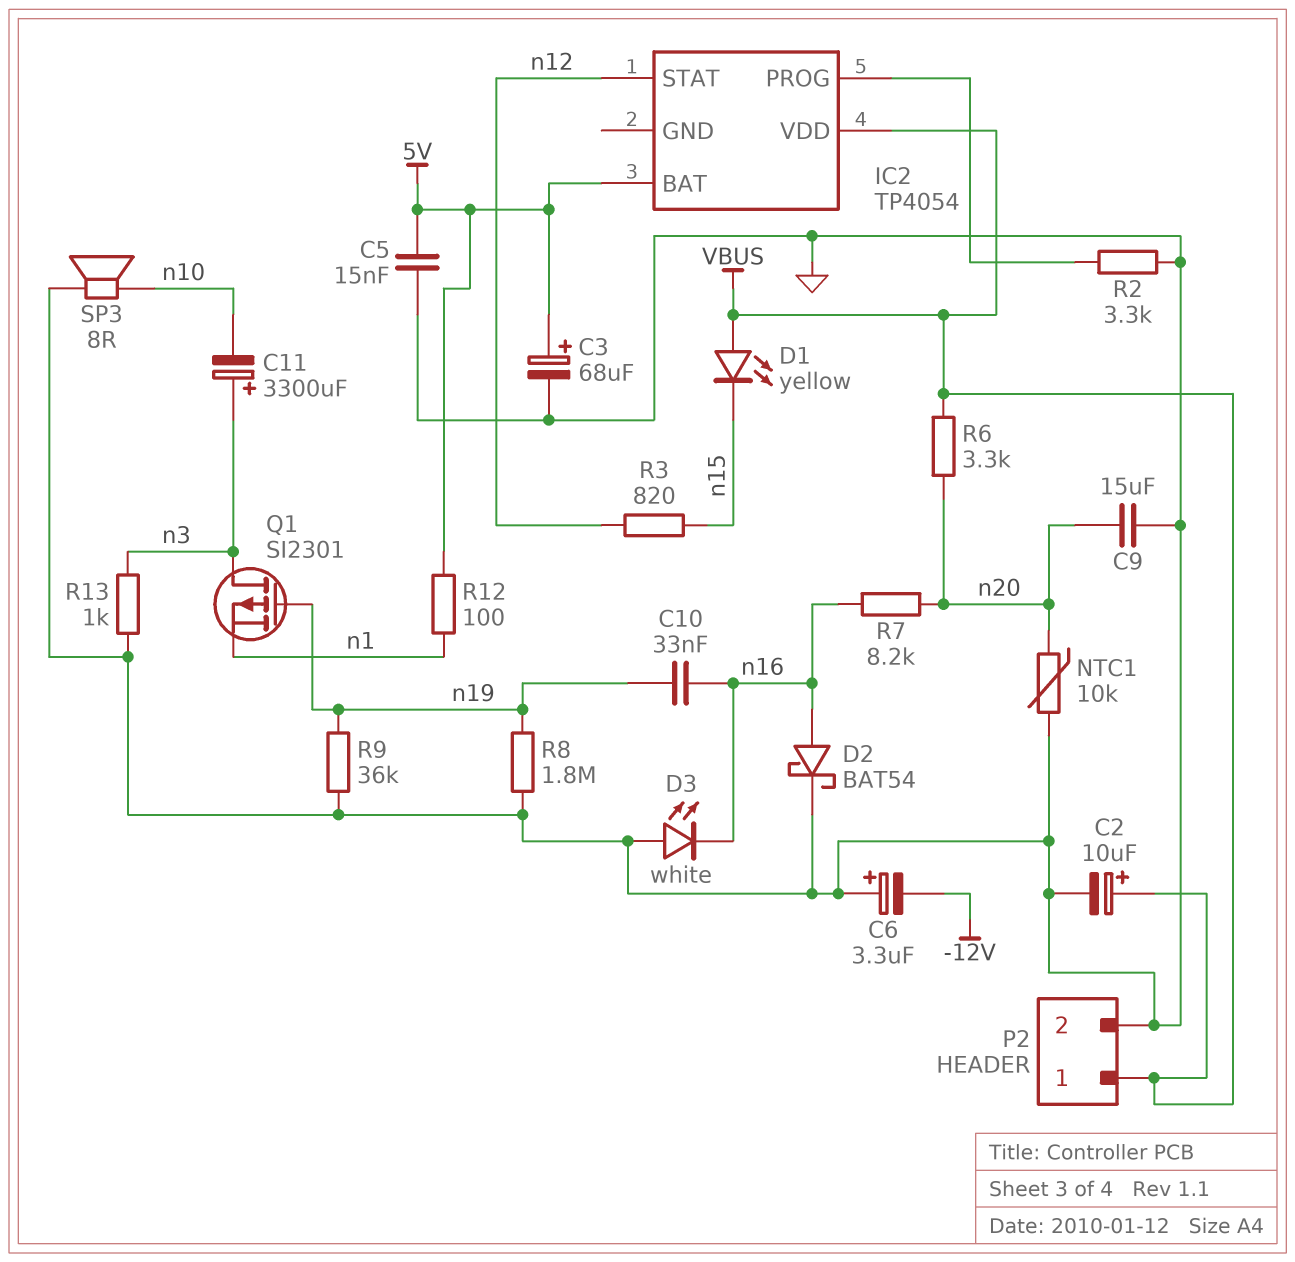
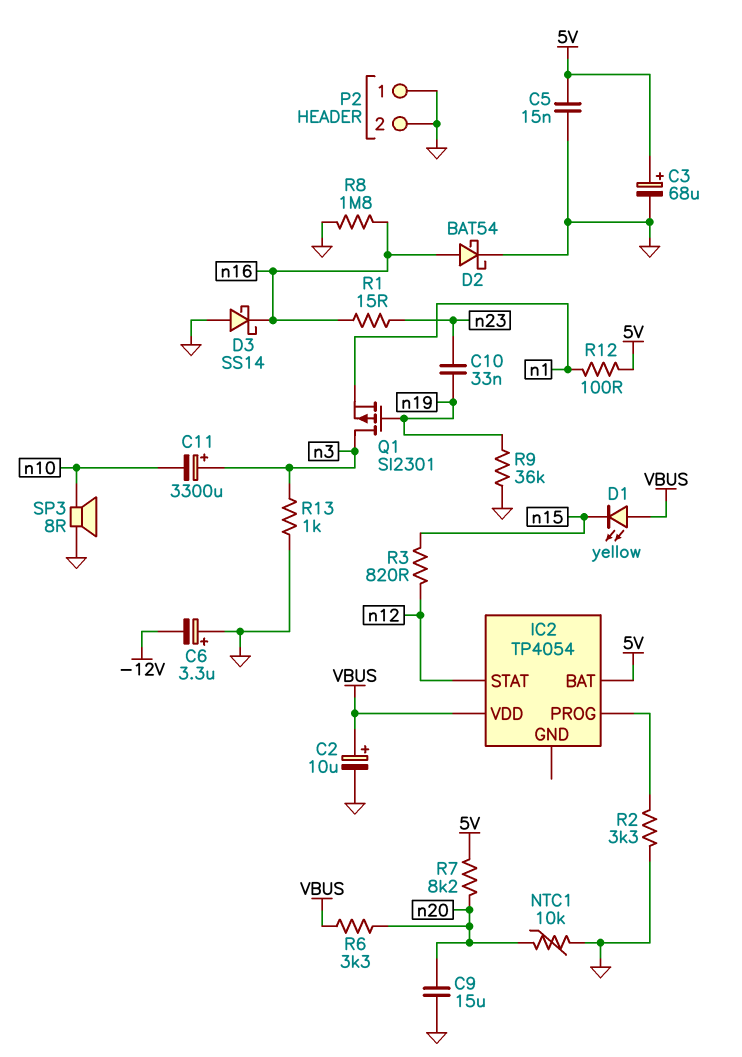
C10: 33nF (n16, n19) -> 33nF (n19, n23)
D3: LED white (A GND, K n16) -> schottky SS14 (A GND, K n16)
P2 pin 1: VBUS -> GND
R1: none -> 15 (n16, n23)
R7: 8.2k (n16, n20) -> 8.2k (5V, n20)
R8: 1.8M (GND, n19) -> 1.8M (GND, n16)

